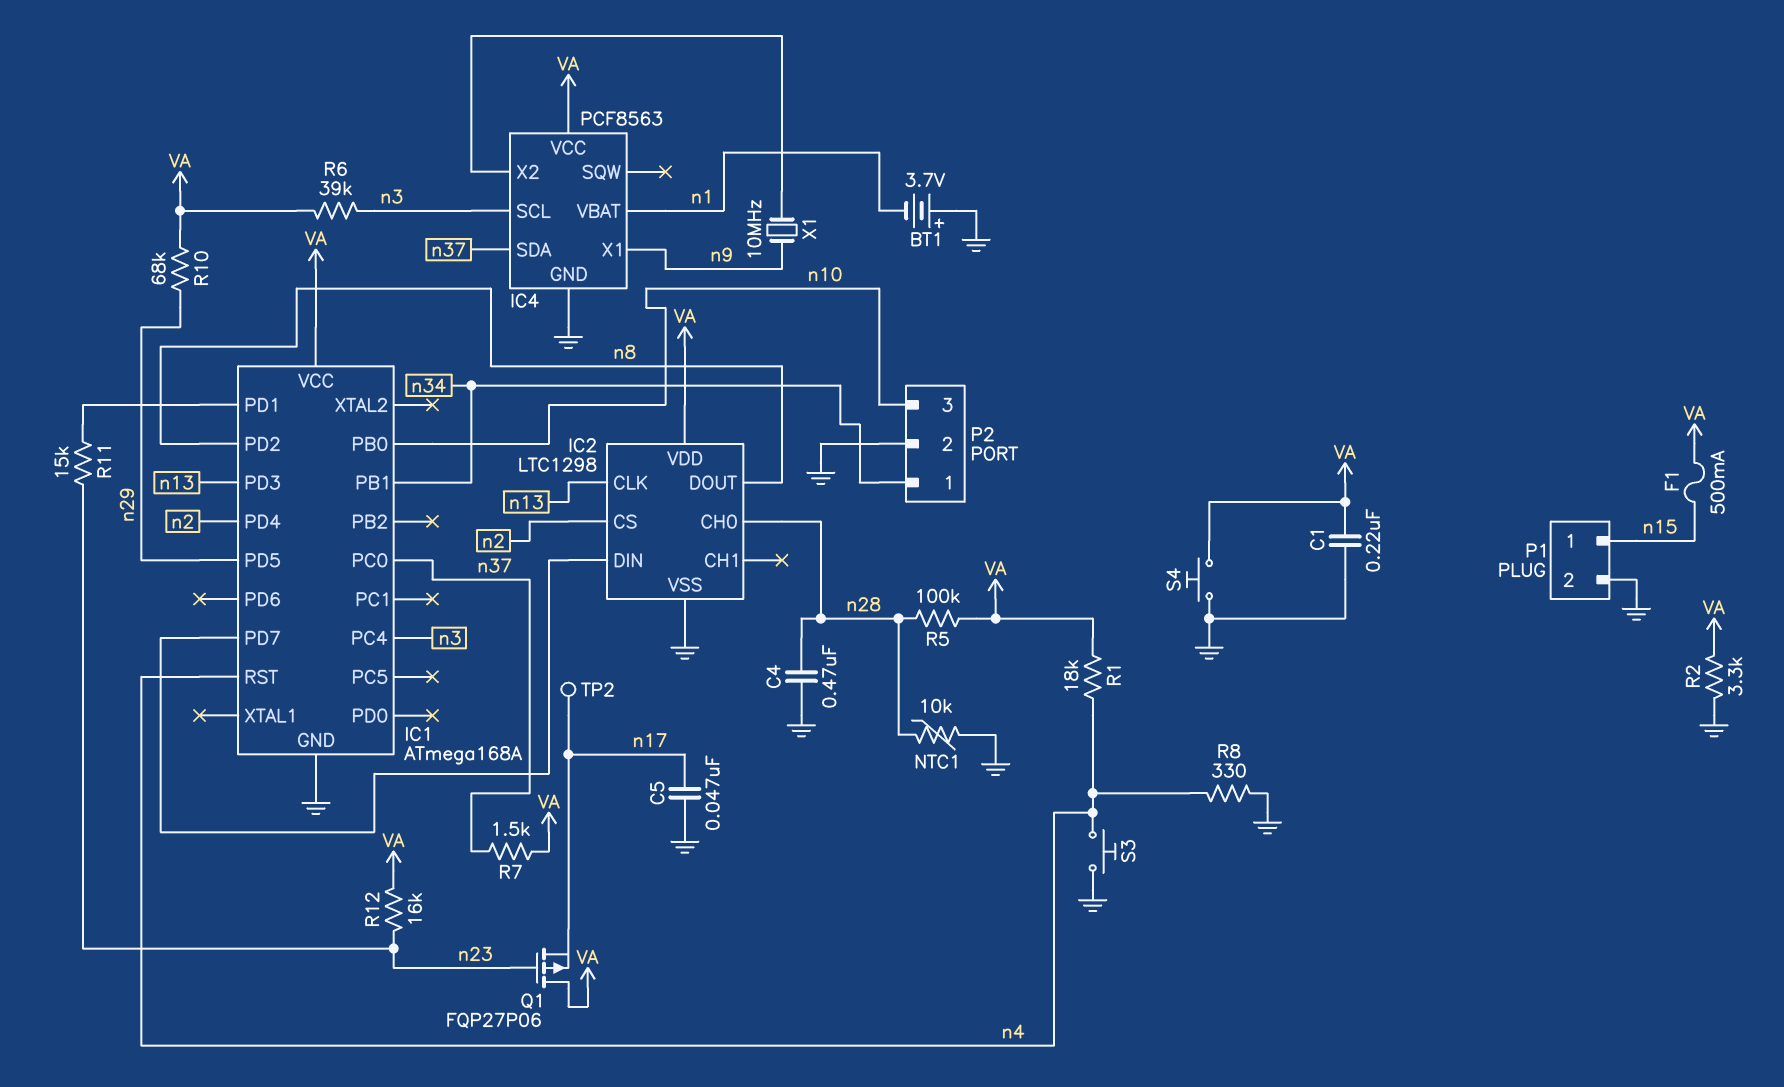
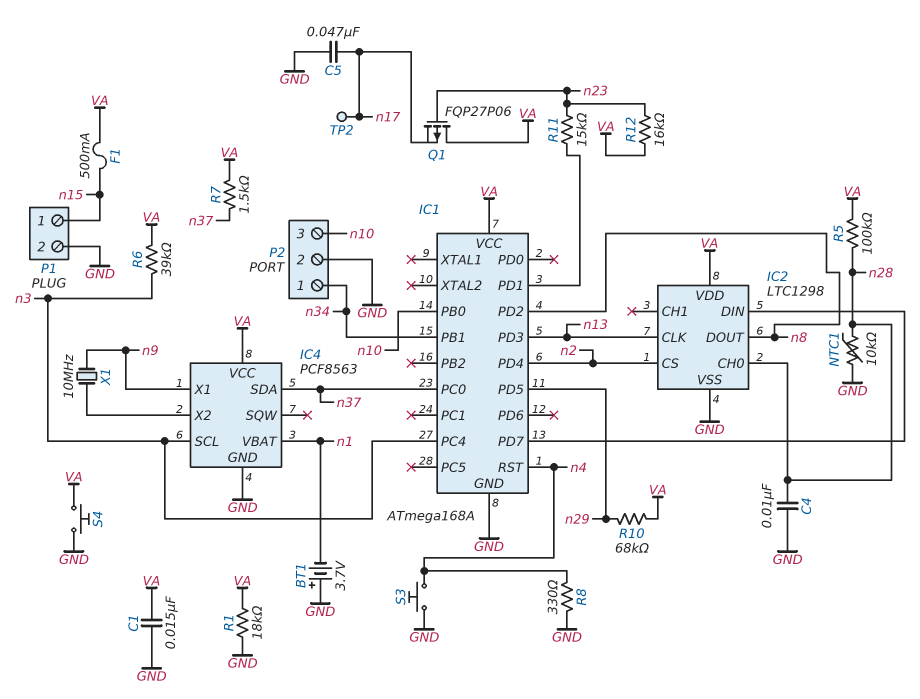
C1: 220nF (GND, VA) -> 15nF (GND, VA)
C4: 470nF (GND, n28) -> 10nF (GND, n28)
R1: 18k (VA, n4) -> 18k (GND, VA)
R2: 3.3k (GND, VA) -> none

